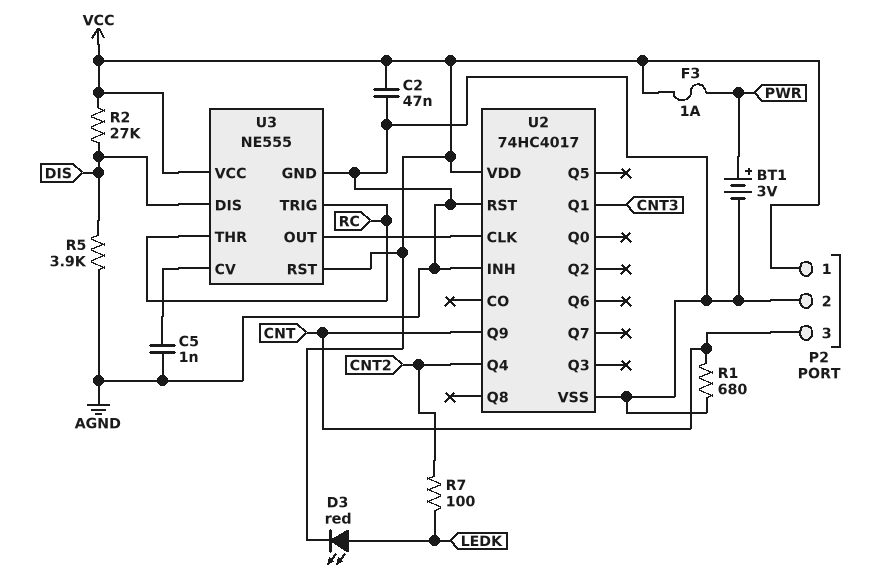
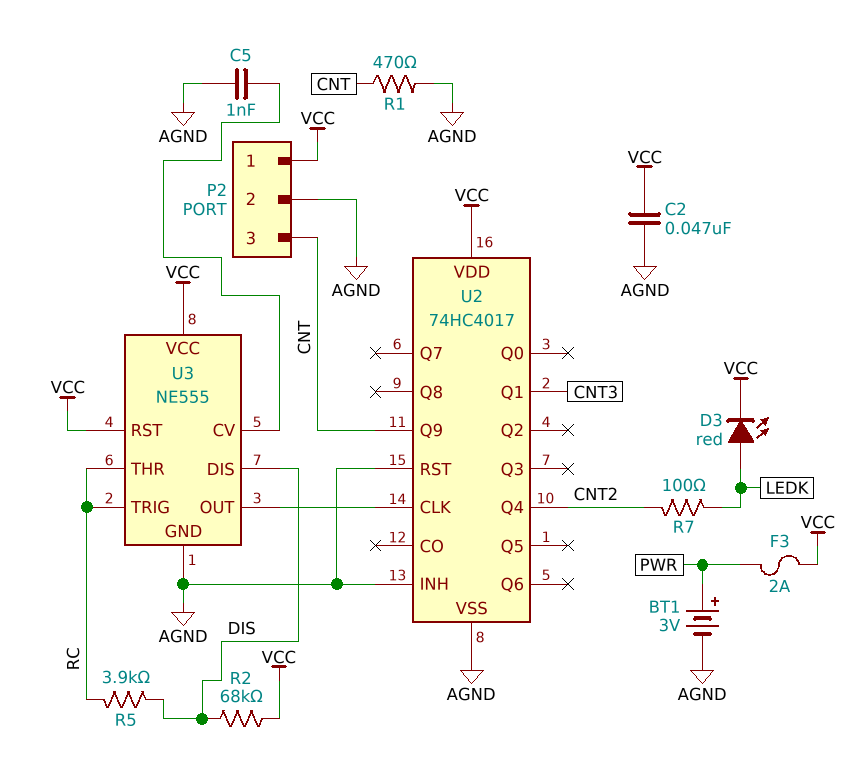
F3: 1A (PWR, VCC) -> 2A (PWR, VCC)
R1: 680 (AGND, CNT) -> 470 (AGND, CNT)
R2: 27k (DIS, VCC) -> 68k (DIS, VCC)
R5: 3.9k (AGND, DIS) -> 3.9k (DIS, RC)

